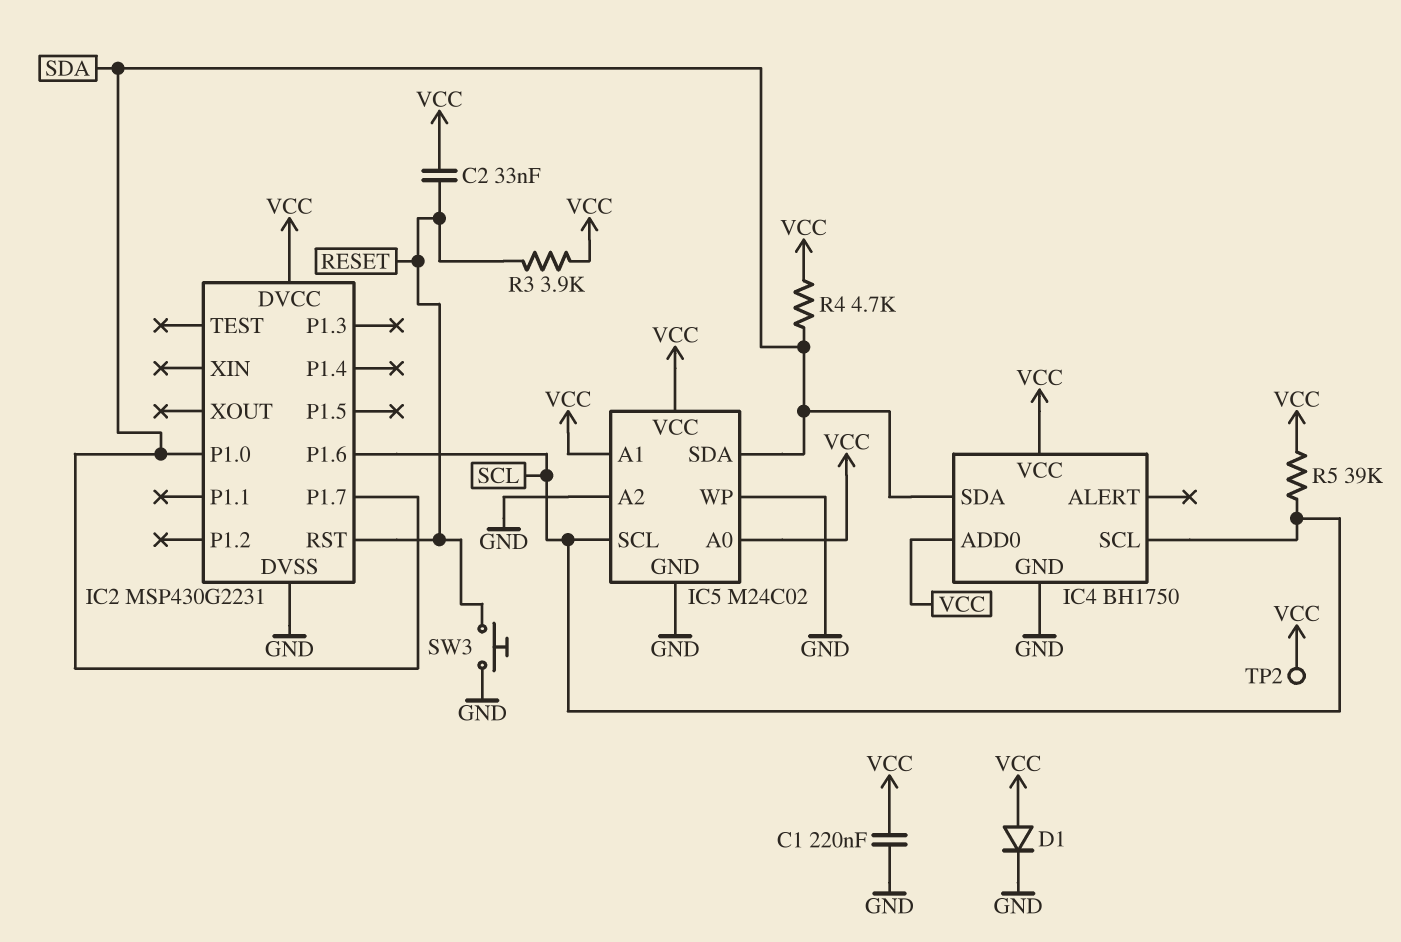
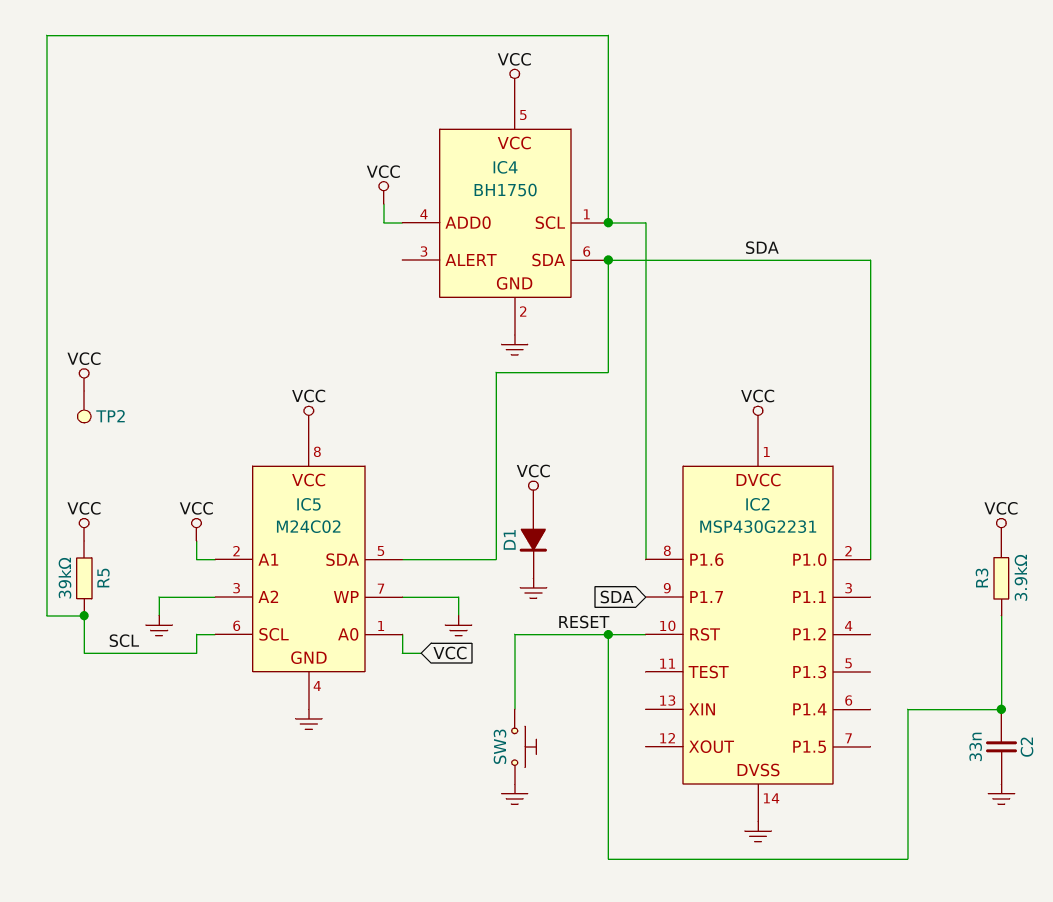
C1: 220nF (GND, VCC) -> none
C2: 33nF (RESET, VCC) -> 33nF (GND, RESET)
R4: 4.7k (SDA, VCC) -> none

